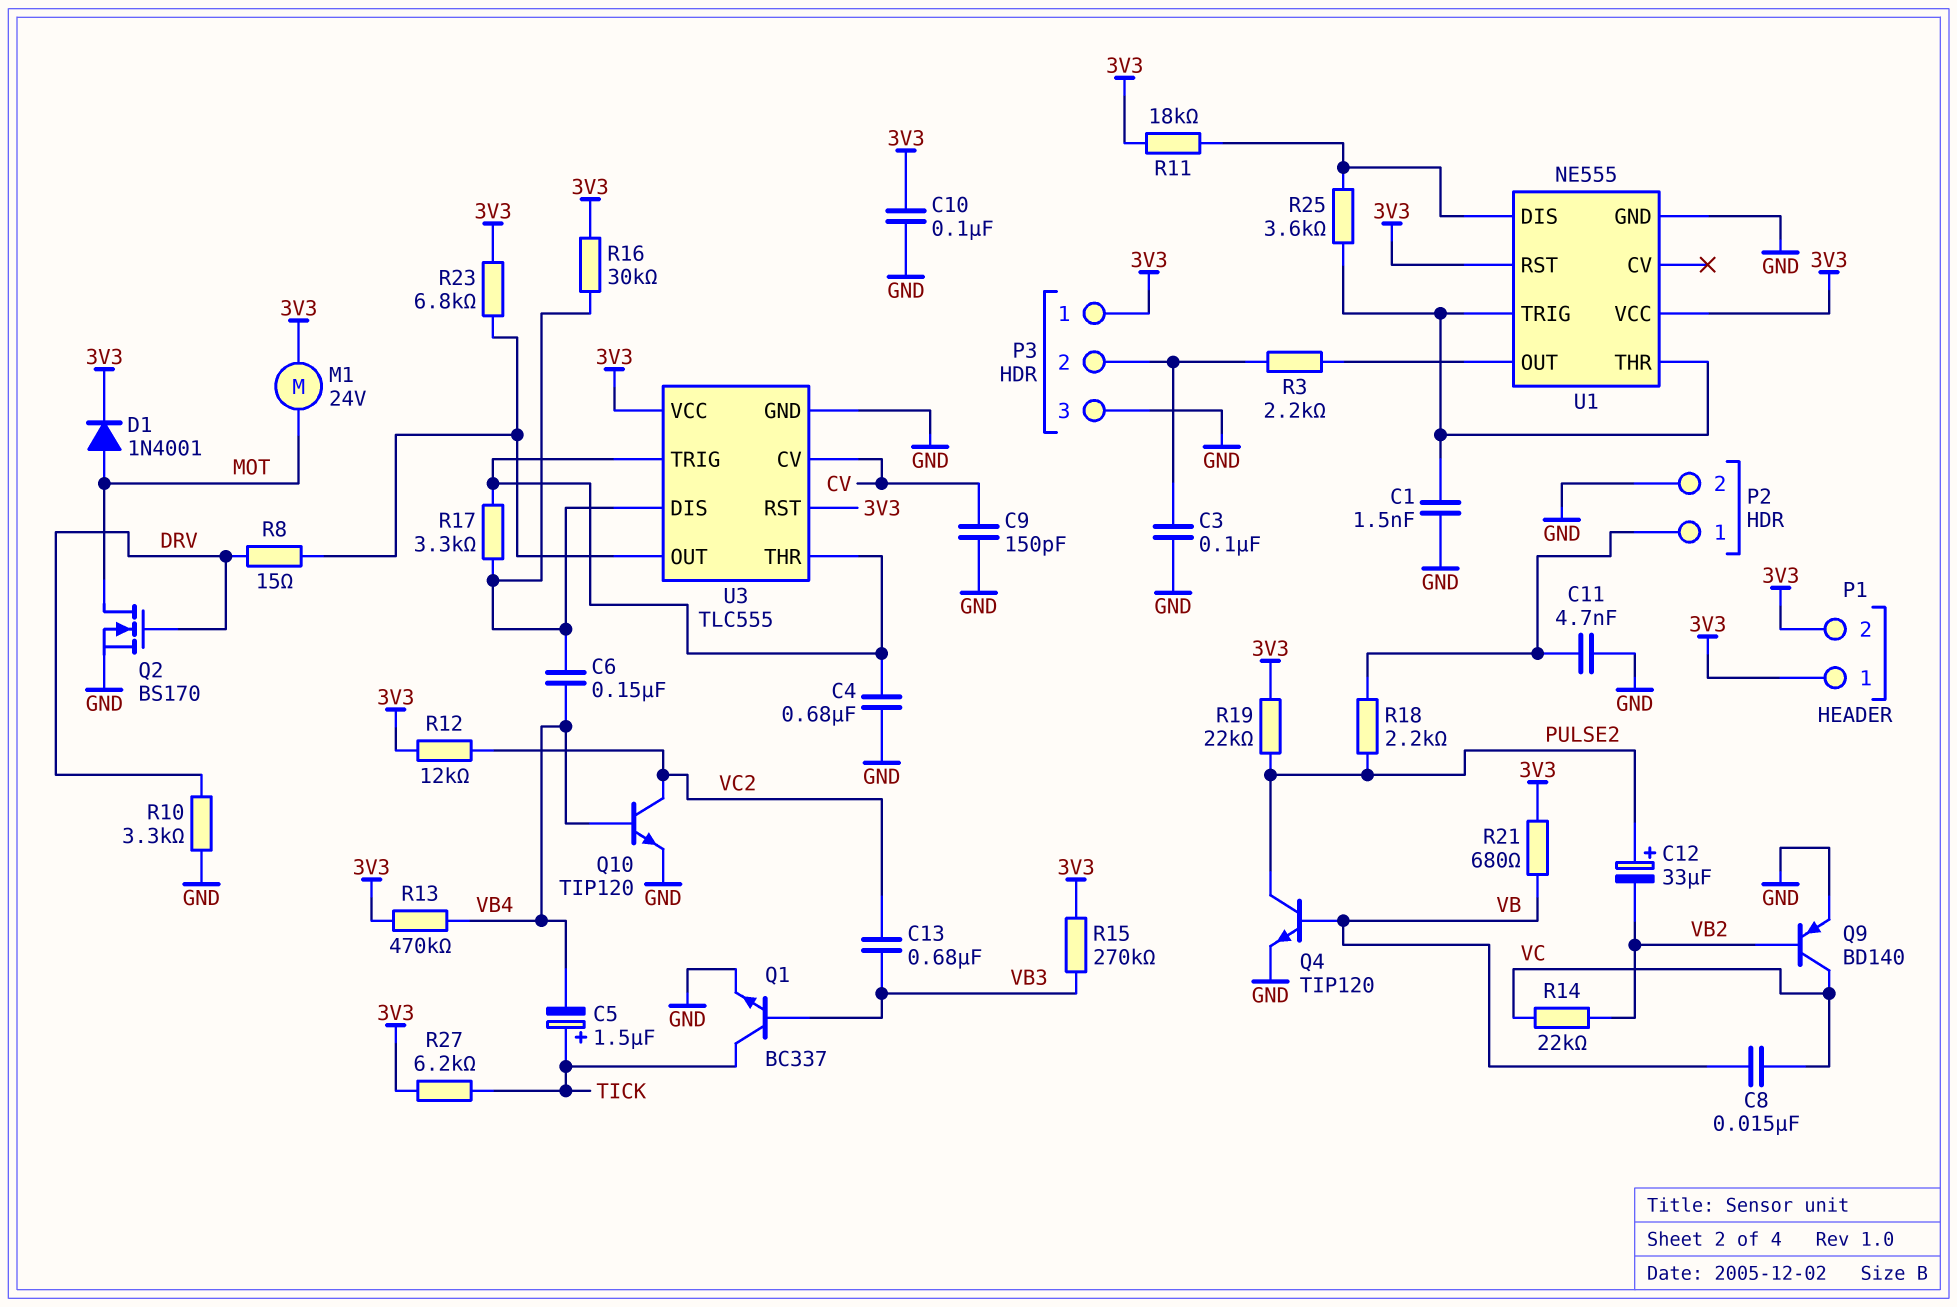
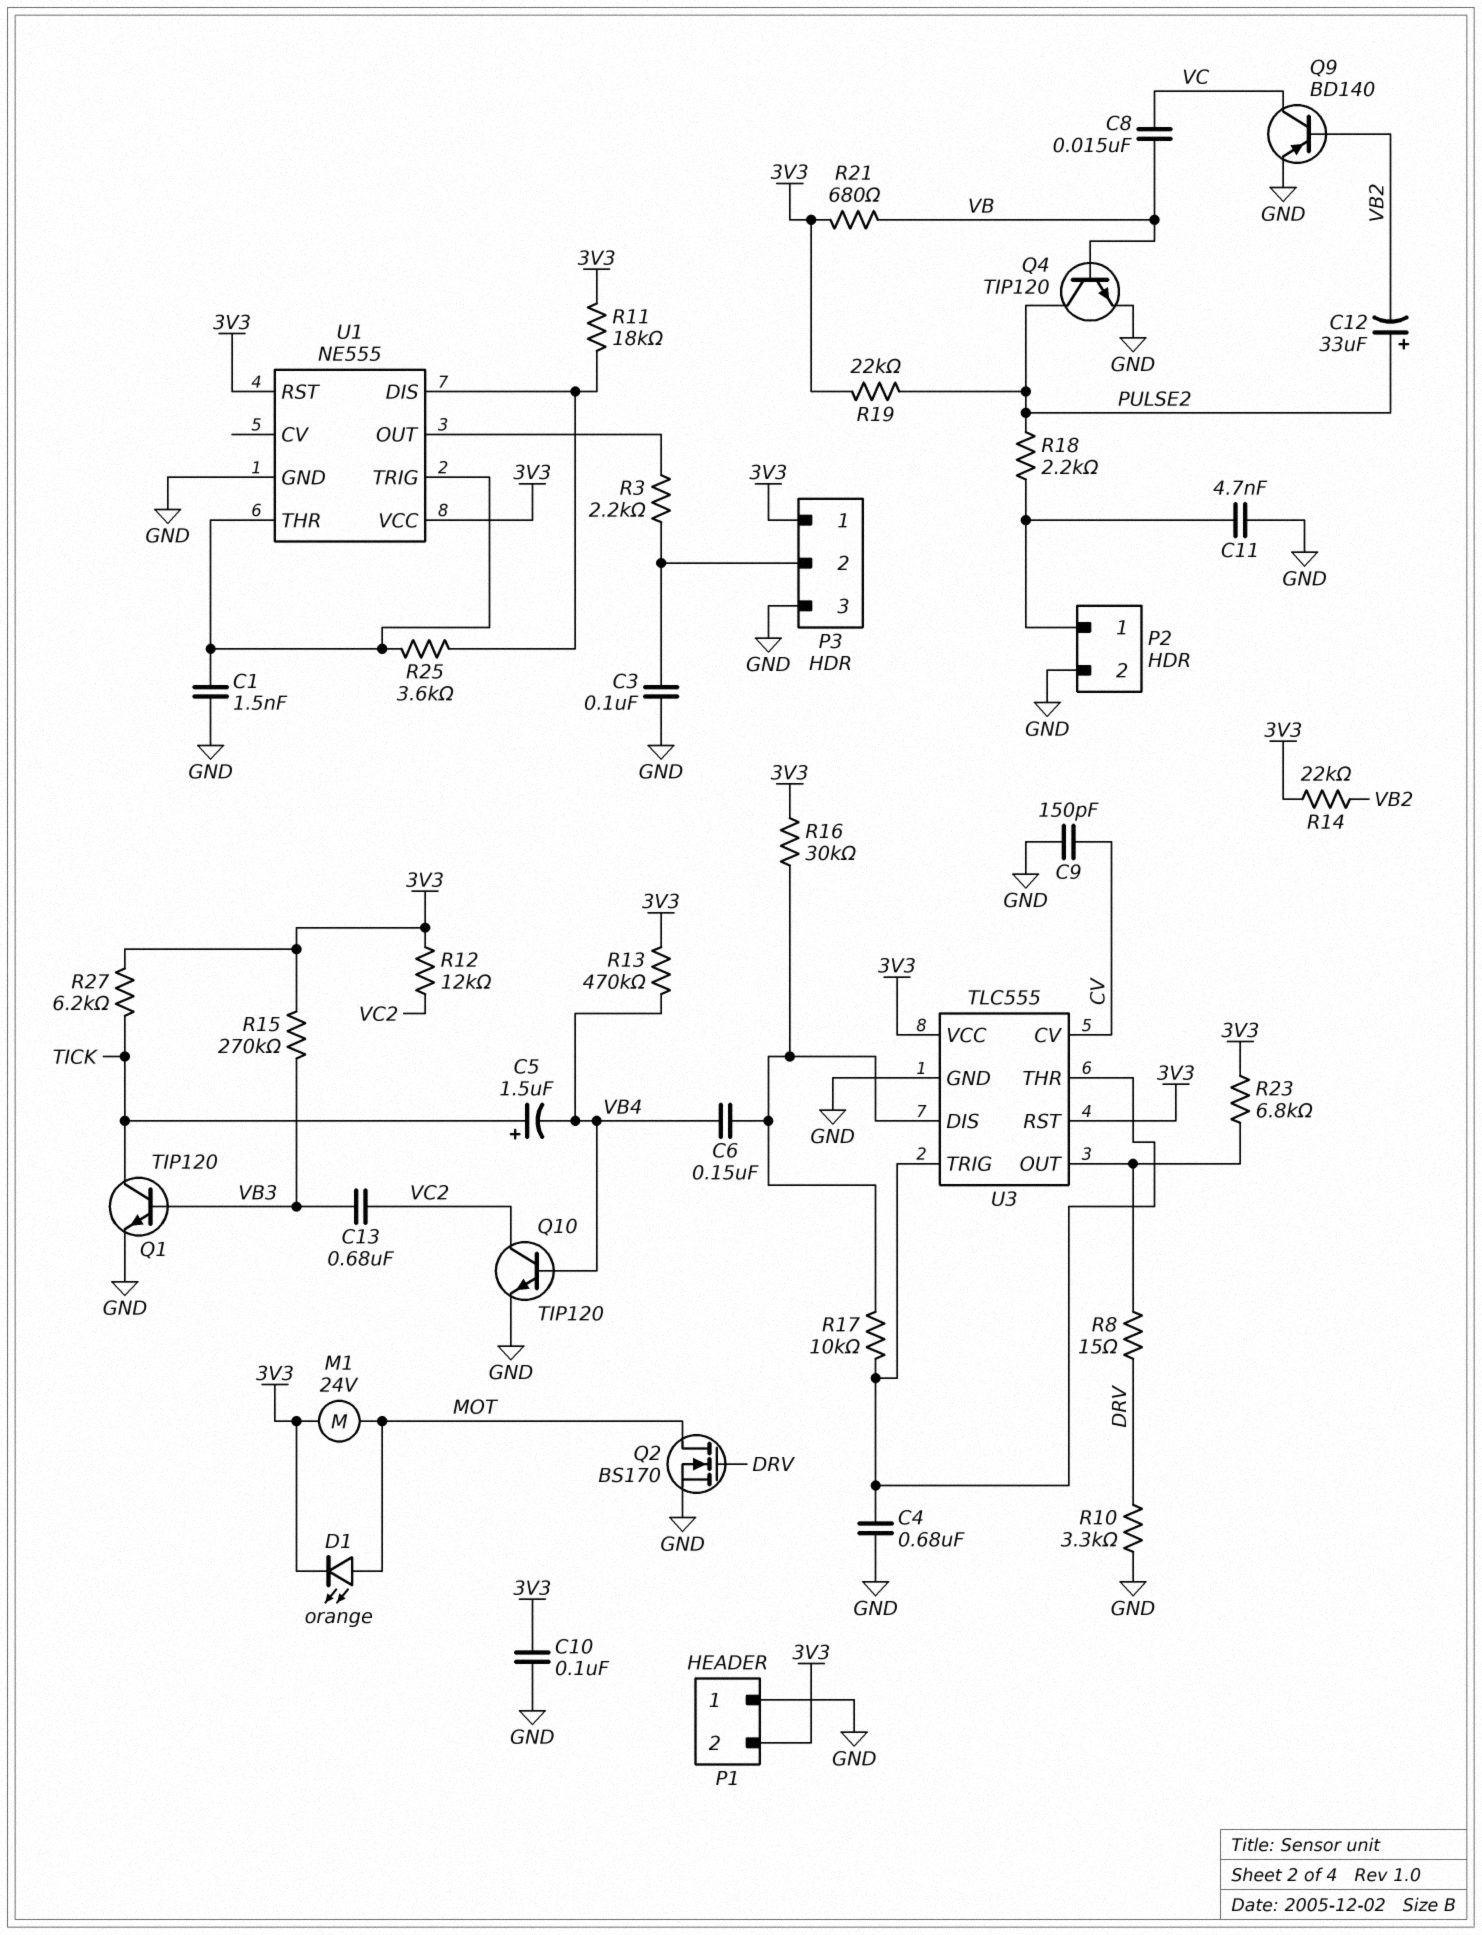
D1: diode 1N4001 (A MOT, K 3V3) -> LED orange (A MOT, K 3V3)
P1 pin 1: 3V3 -> GND
Q1: NPN BC337 (B VB3, C TICK, E GND) -> NPN TIP120 (B VB3, C TICK, E GND)
R14: 22k (VB2, VC) -> 22k (3V3, VB2)
R17: 3.3k (U3/DIS, U3/THR) -> 10k (U3/DIS, U3/THR)

